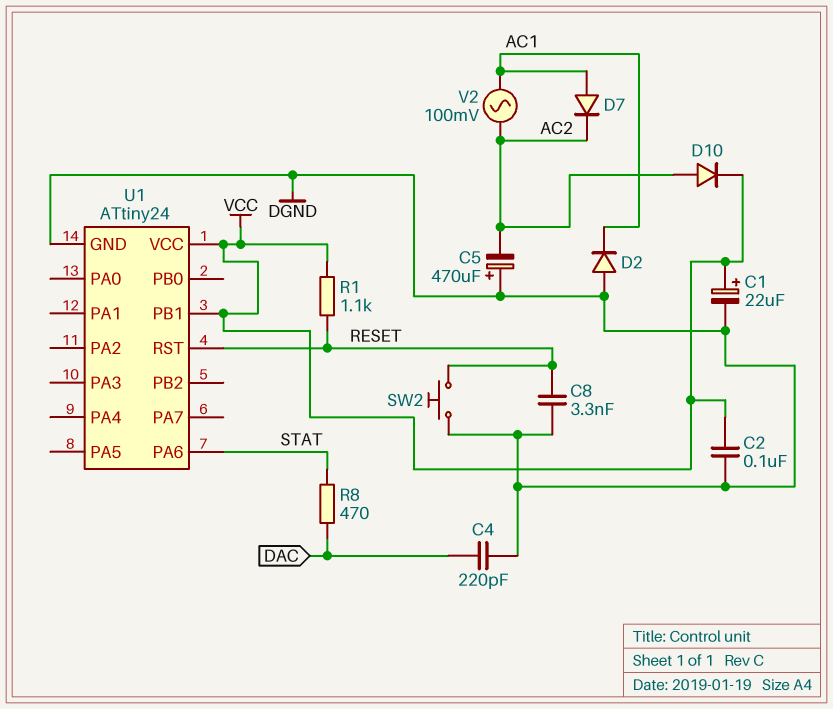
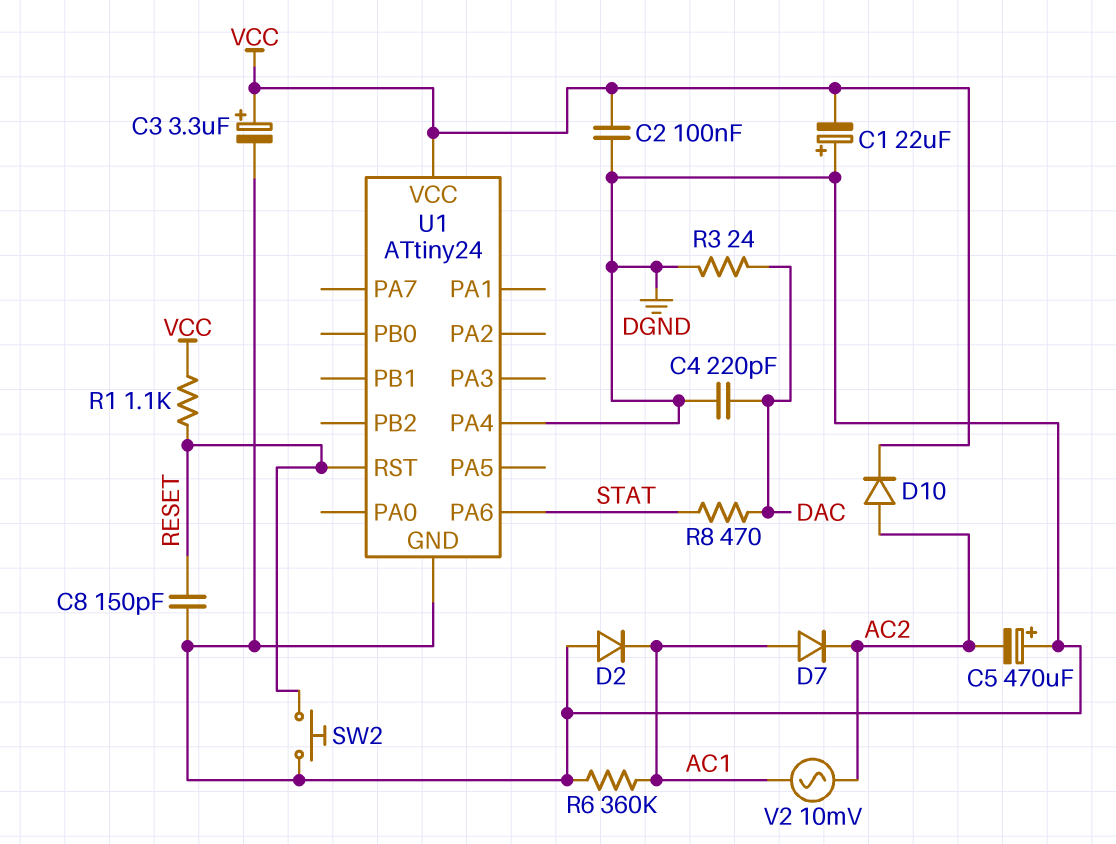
C1: 22uF (plus VCC, minus DGND) -> 22uF (plus DGND, minus VCC)
C3: none -> 3.3uF (plus VCC, minus DGND)
C8: 3.3nF (DGND, RESET) -> 150pF (DGND, RESET)
R3: none -> 24 (DAC, DGND)
R6: none -> 360k (AC1, DGND)
U1 pin PA4: none -> DGND
U1 pin PB1: VCC -> none
V2: AC 100mV (AC1, AC2) -> AC 10mV (AC1, AC2)

